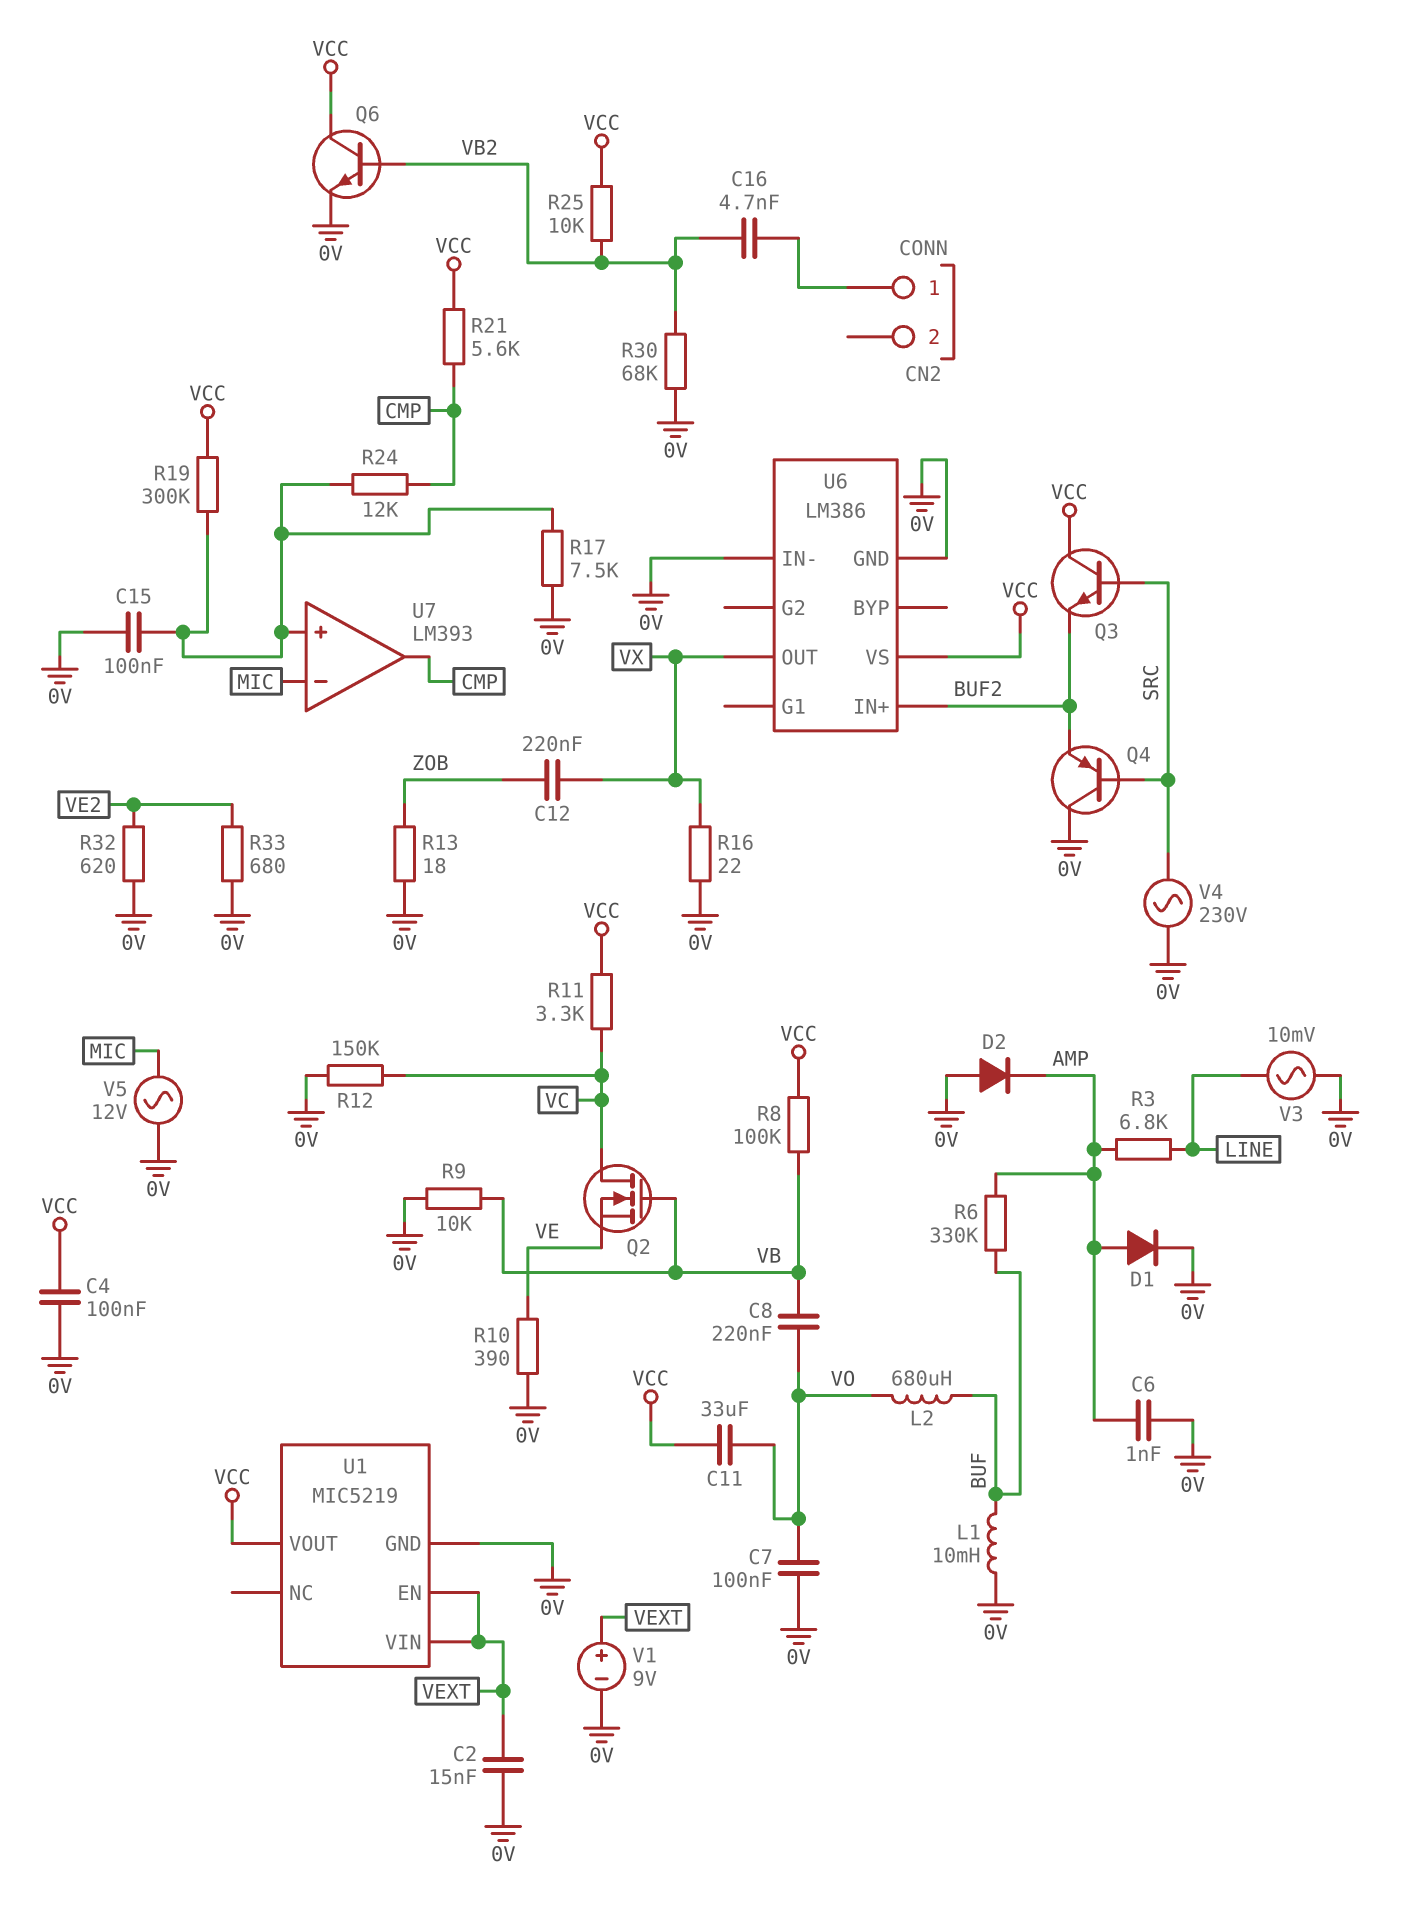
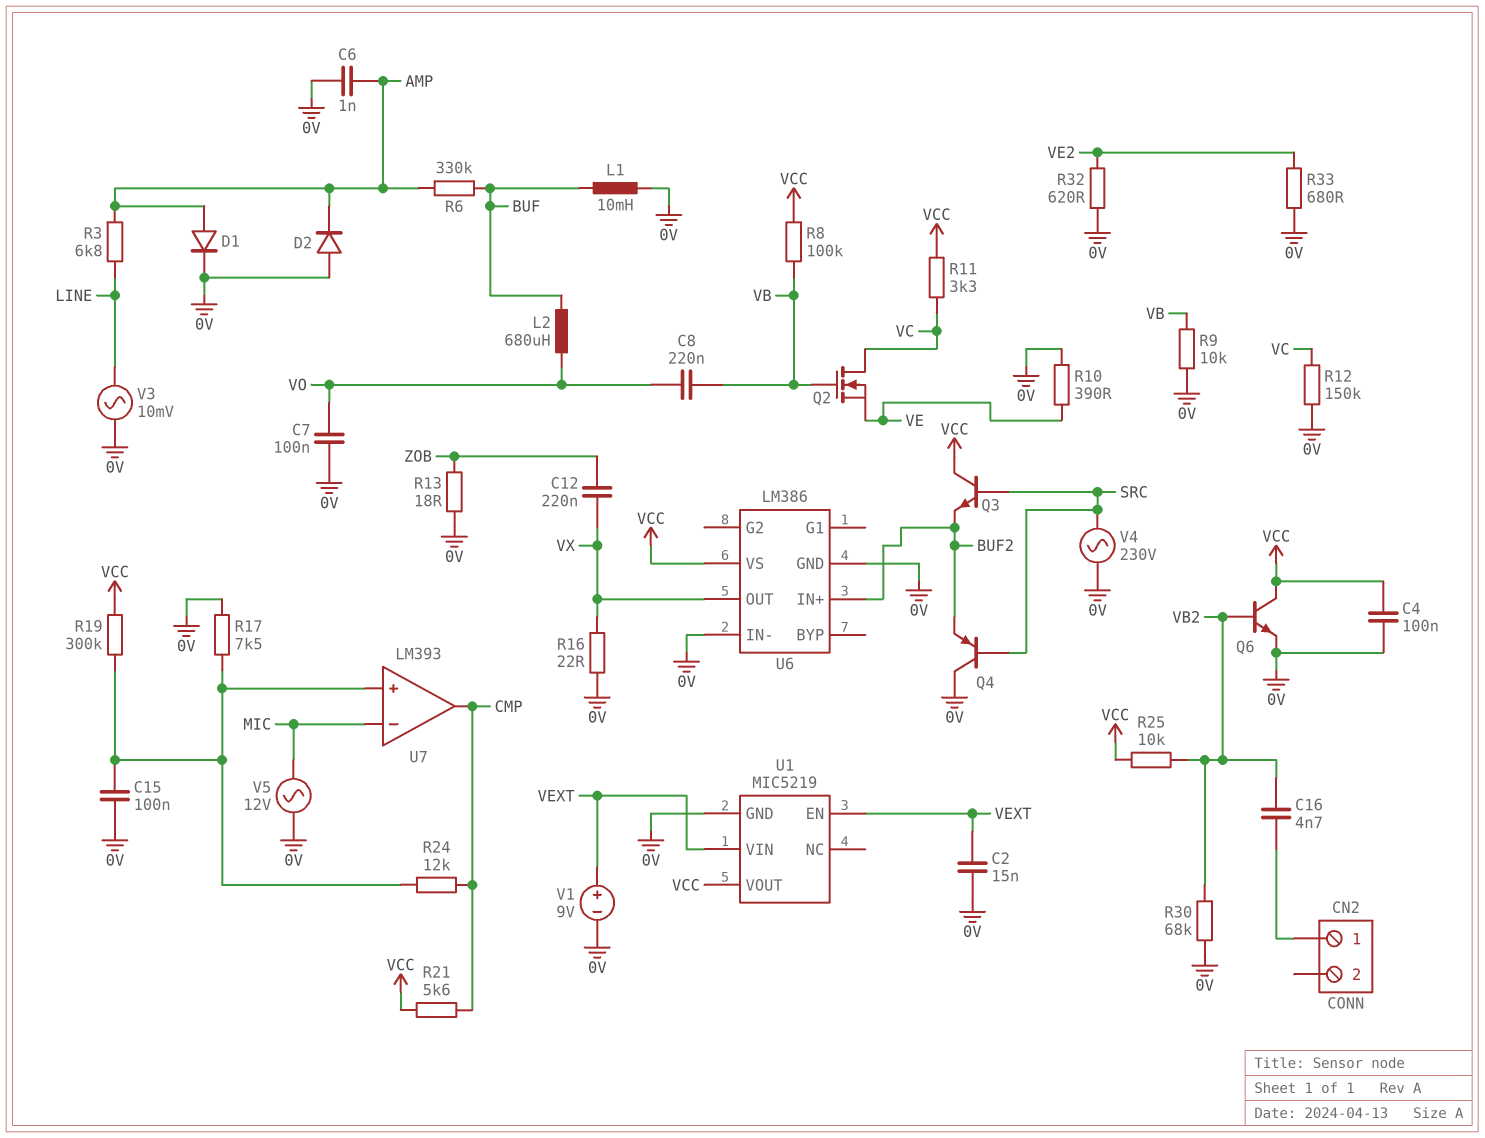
C11: 33uF (VCC, VO) -> none

